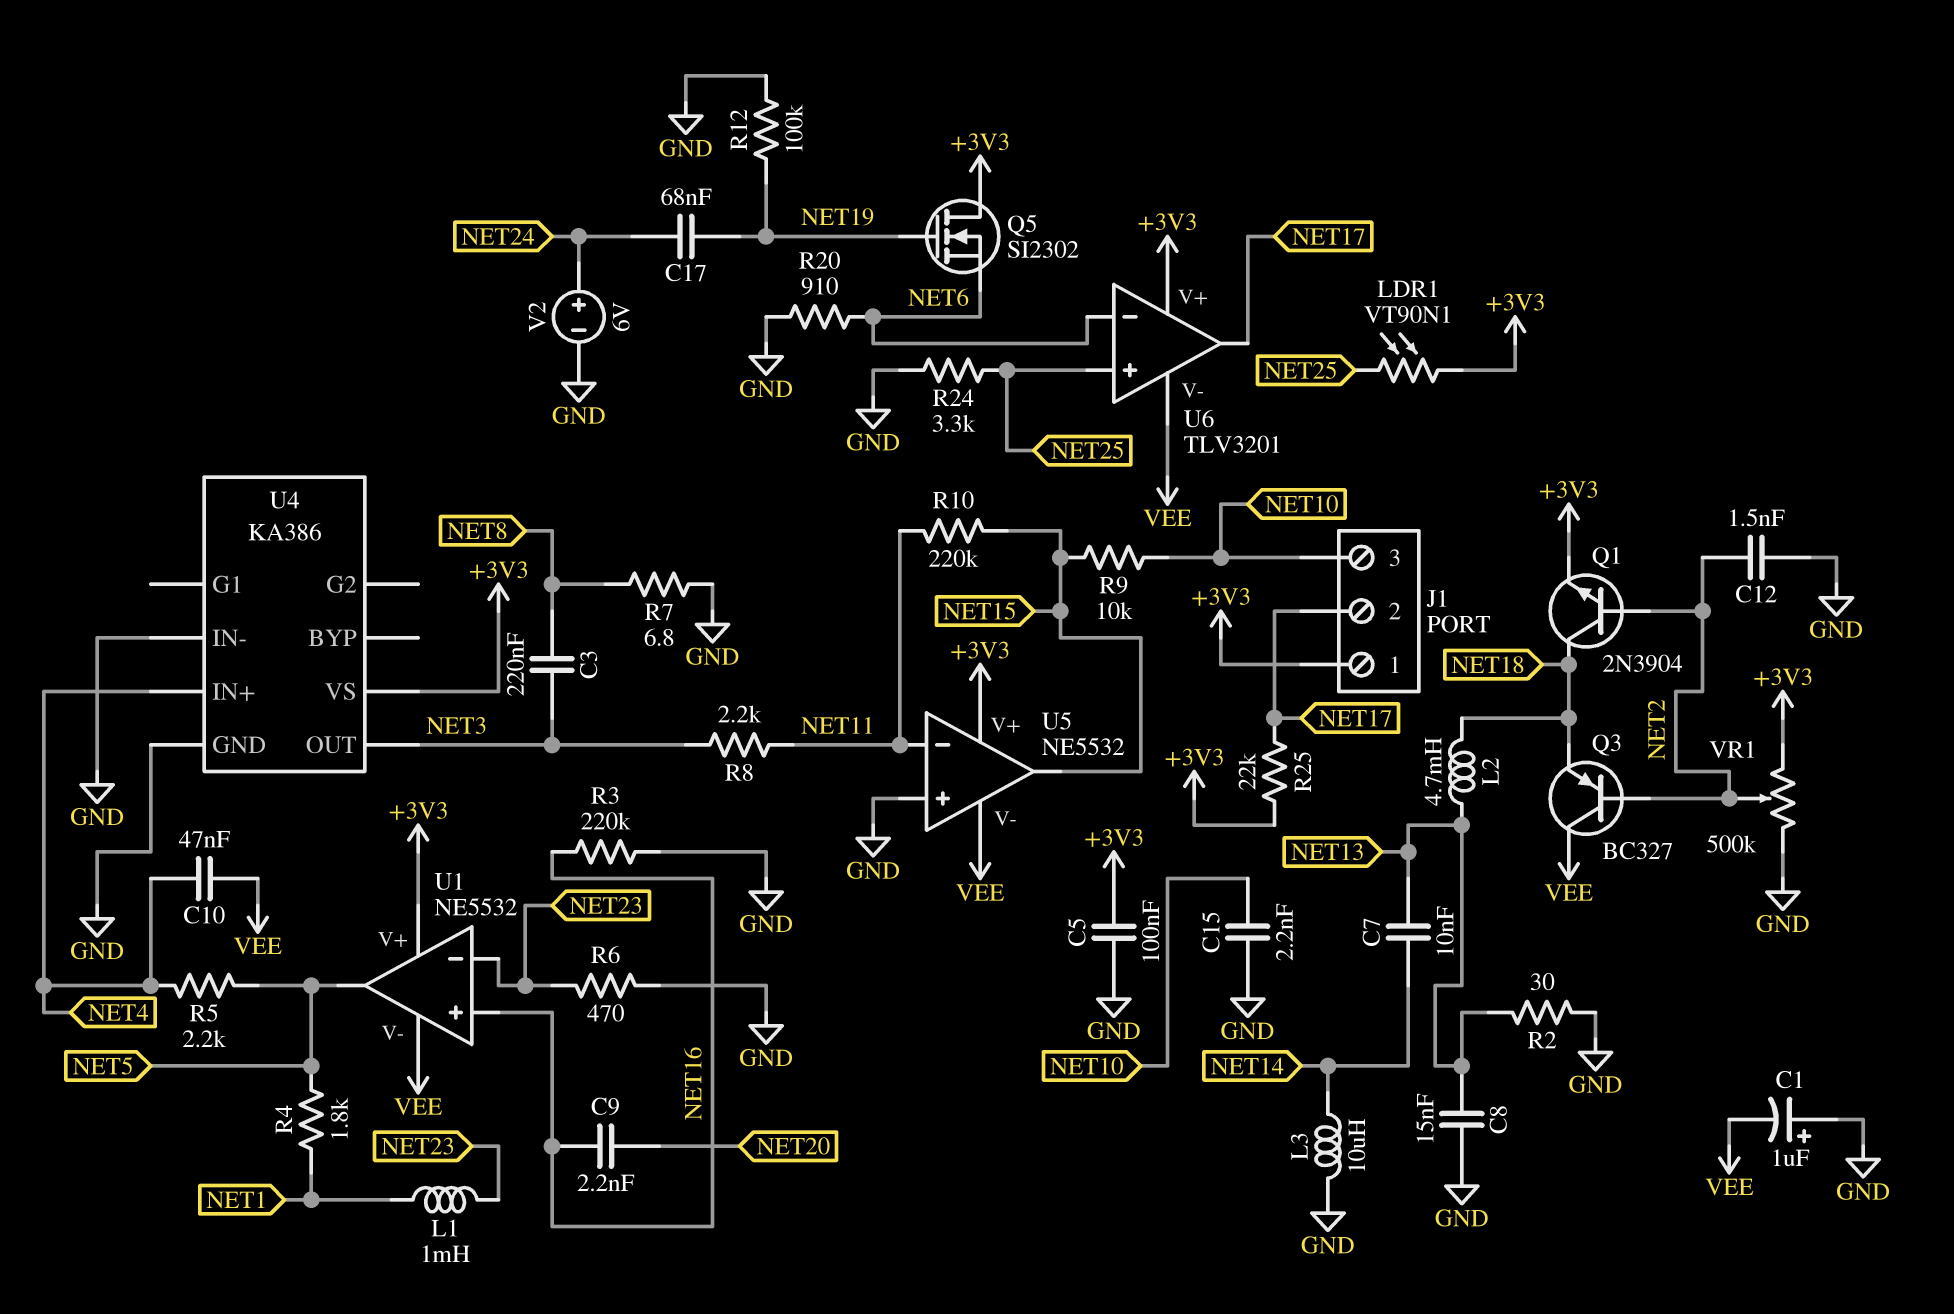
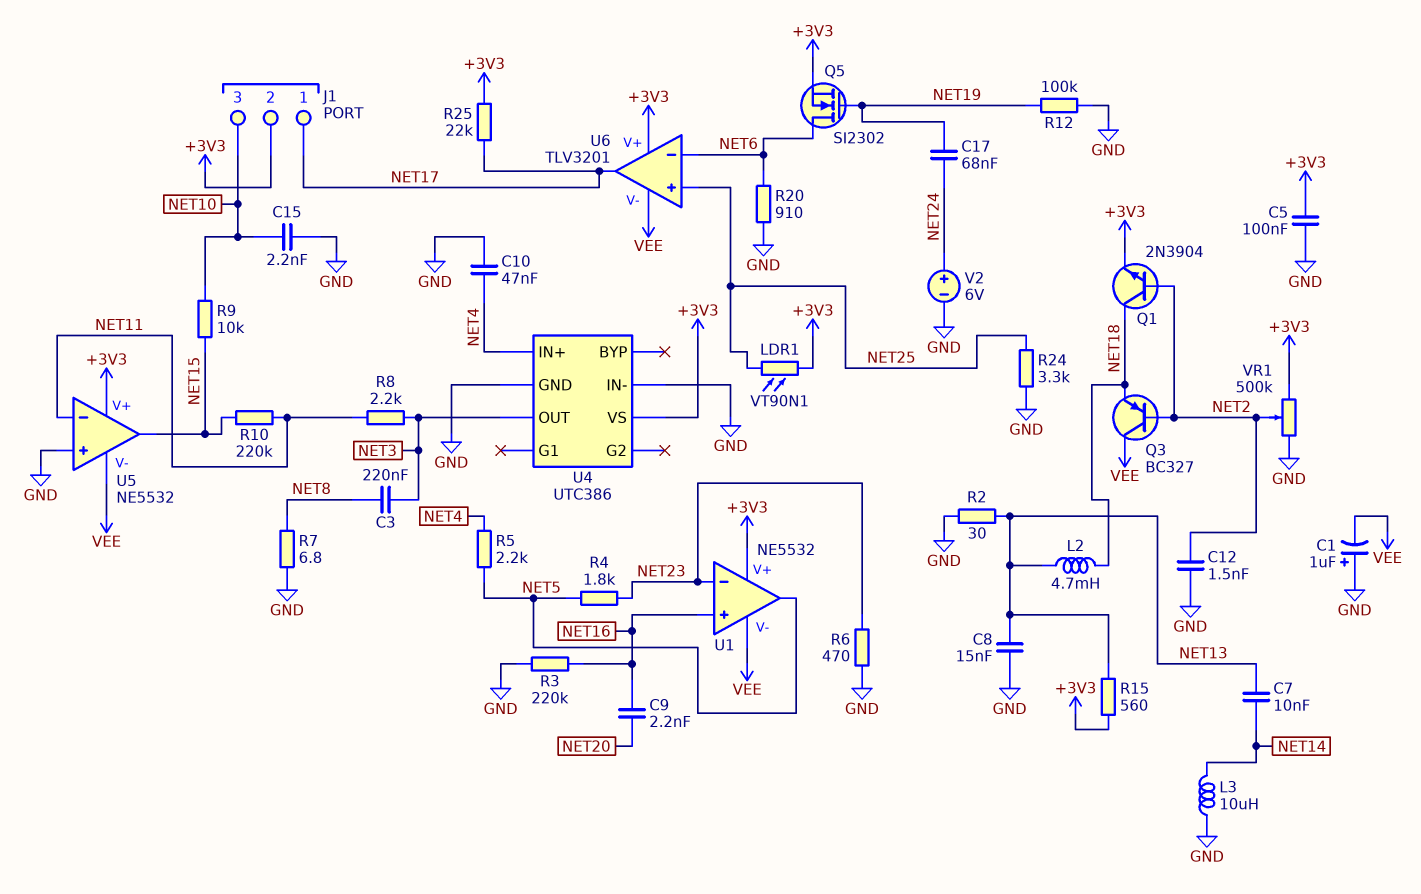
C10: 47nF (NET4, VEE) -> 47nF (GND, NET4)
J1 pin 1: +3V3 -> NET17
J1 pin 2: NET17 -> +3V3
L1: 1mH (NET1, NET23) -> none
Q5: NMOS SI2302 (G NET19, D +3V3, S NET6) -> NMOS SI2302 (G NET19, D NET6, S +3V3)
R4: 1.8k (NET1, NET5) -> 1.8k (NET5, NET23)
R15: none -> 560 (+3V3, NET13)
U4: KA386 -> UTC386

